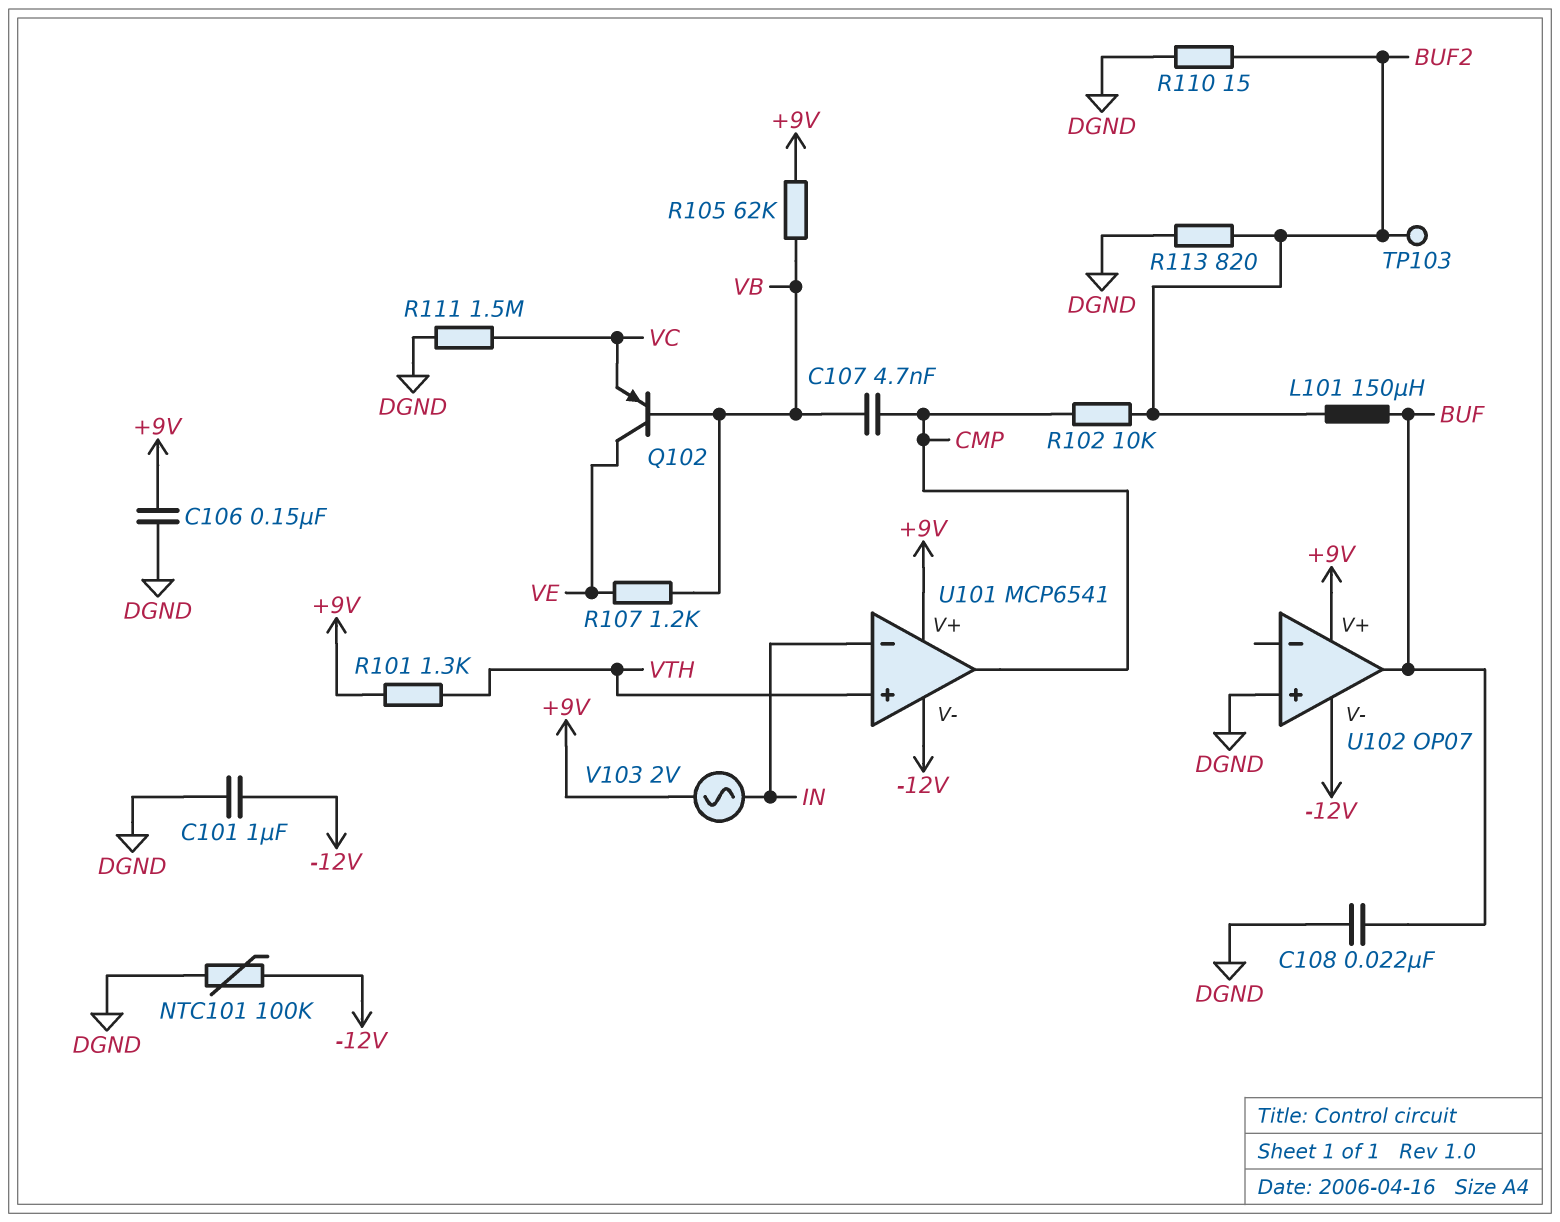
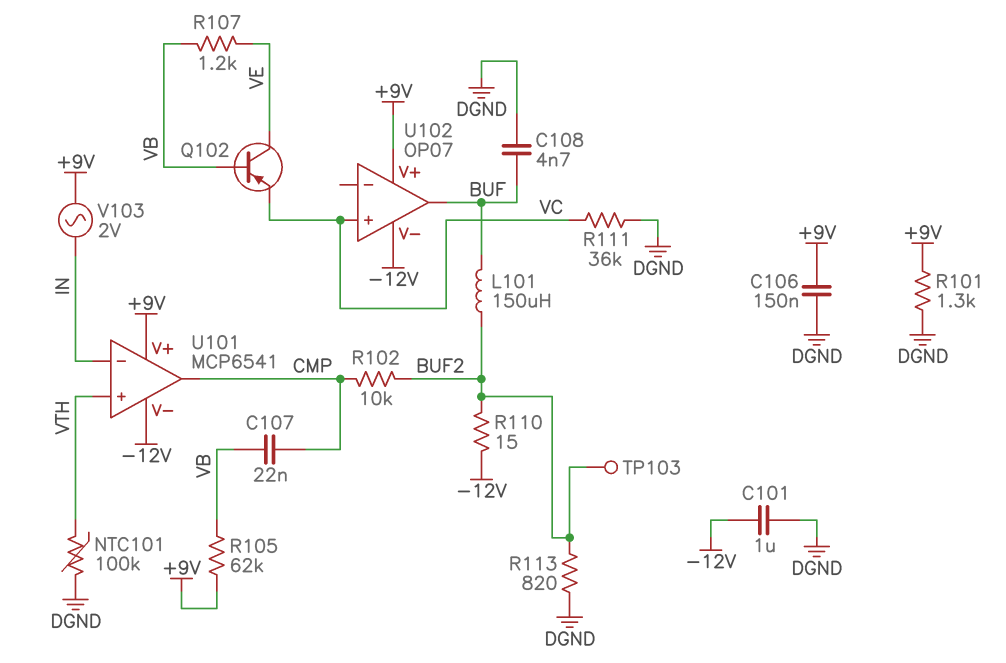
C107: 4.7nF (CMP, VB) -> 22nF (CMP, VB)
C108: 22nF (BUF, DGND) -> 4.7nF (BUF, DGND)
NTC101: 100k (-12V, DGND) -> 100k (DGND, VTH)
R101: 1.3k (+9V, VTH) -> 1.3k (+9V, DGND)
R110: 15 (BUF2, DGND) -> 15 (-12V, BUF2)
R111: 1.5M (DGND, VC) -> 36k (DGND, VC)
U102 pin in+: DGND -> VC

